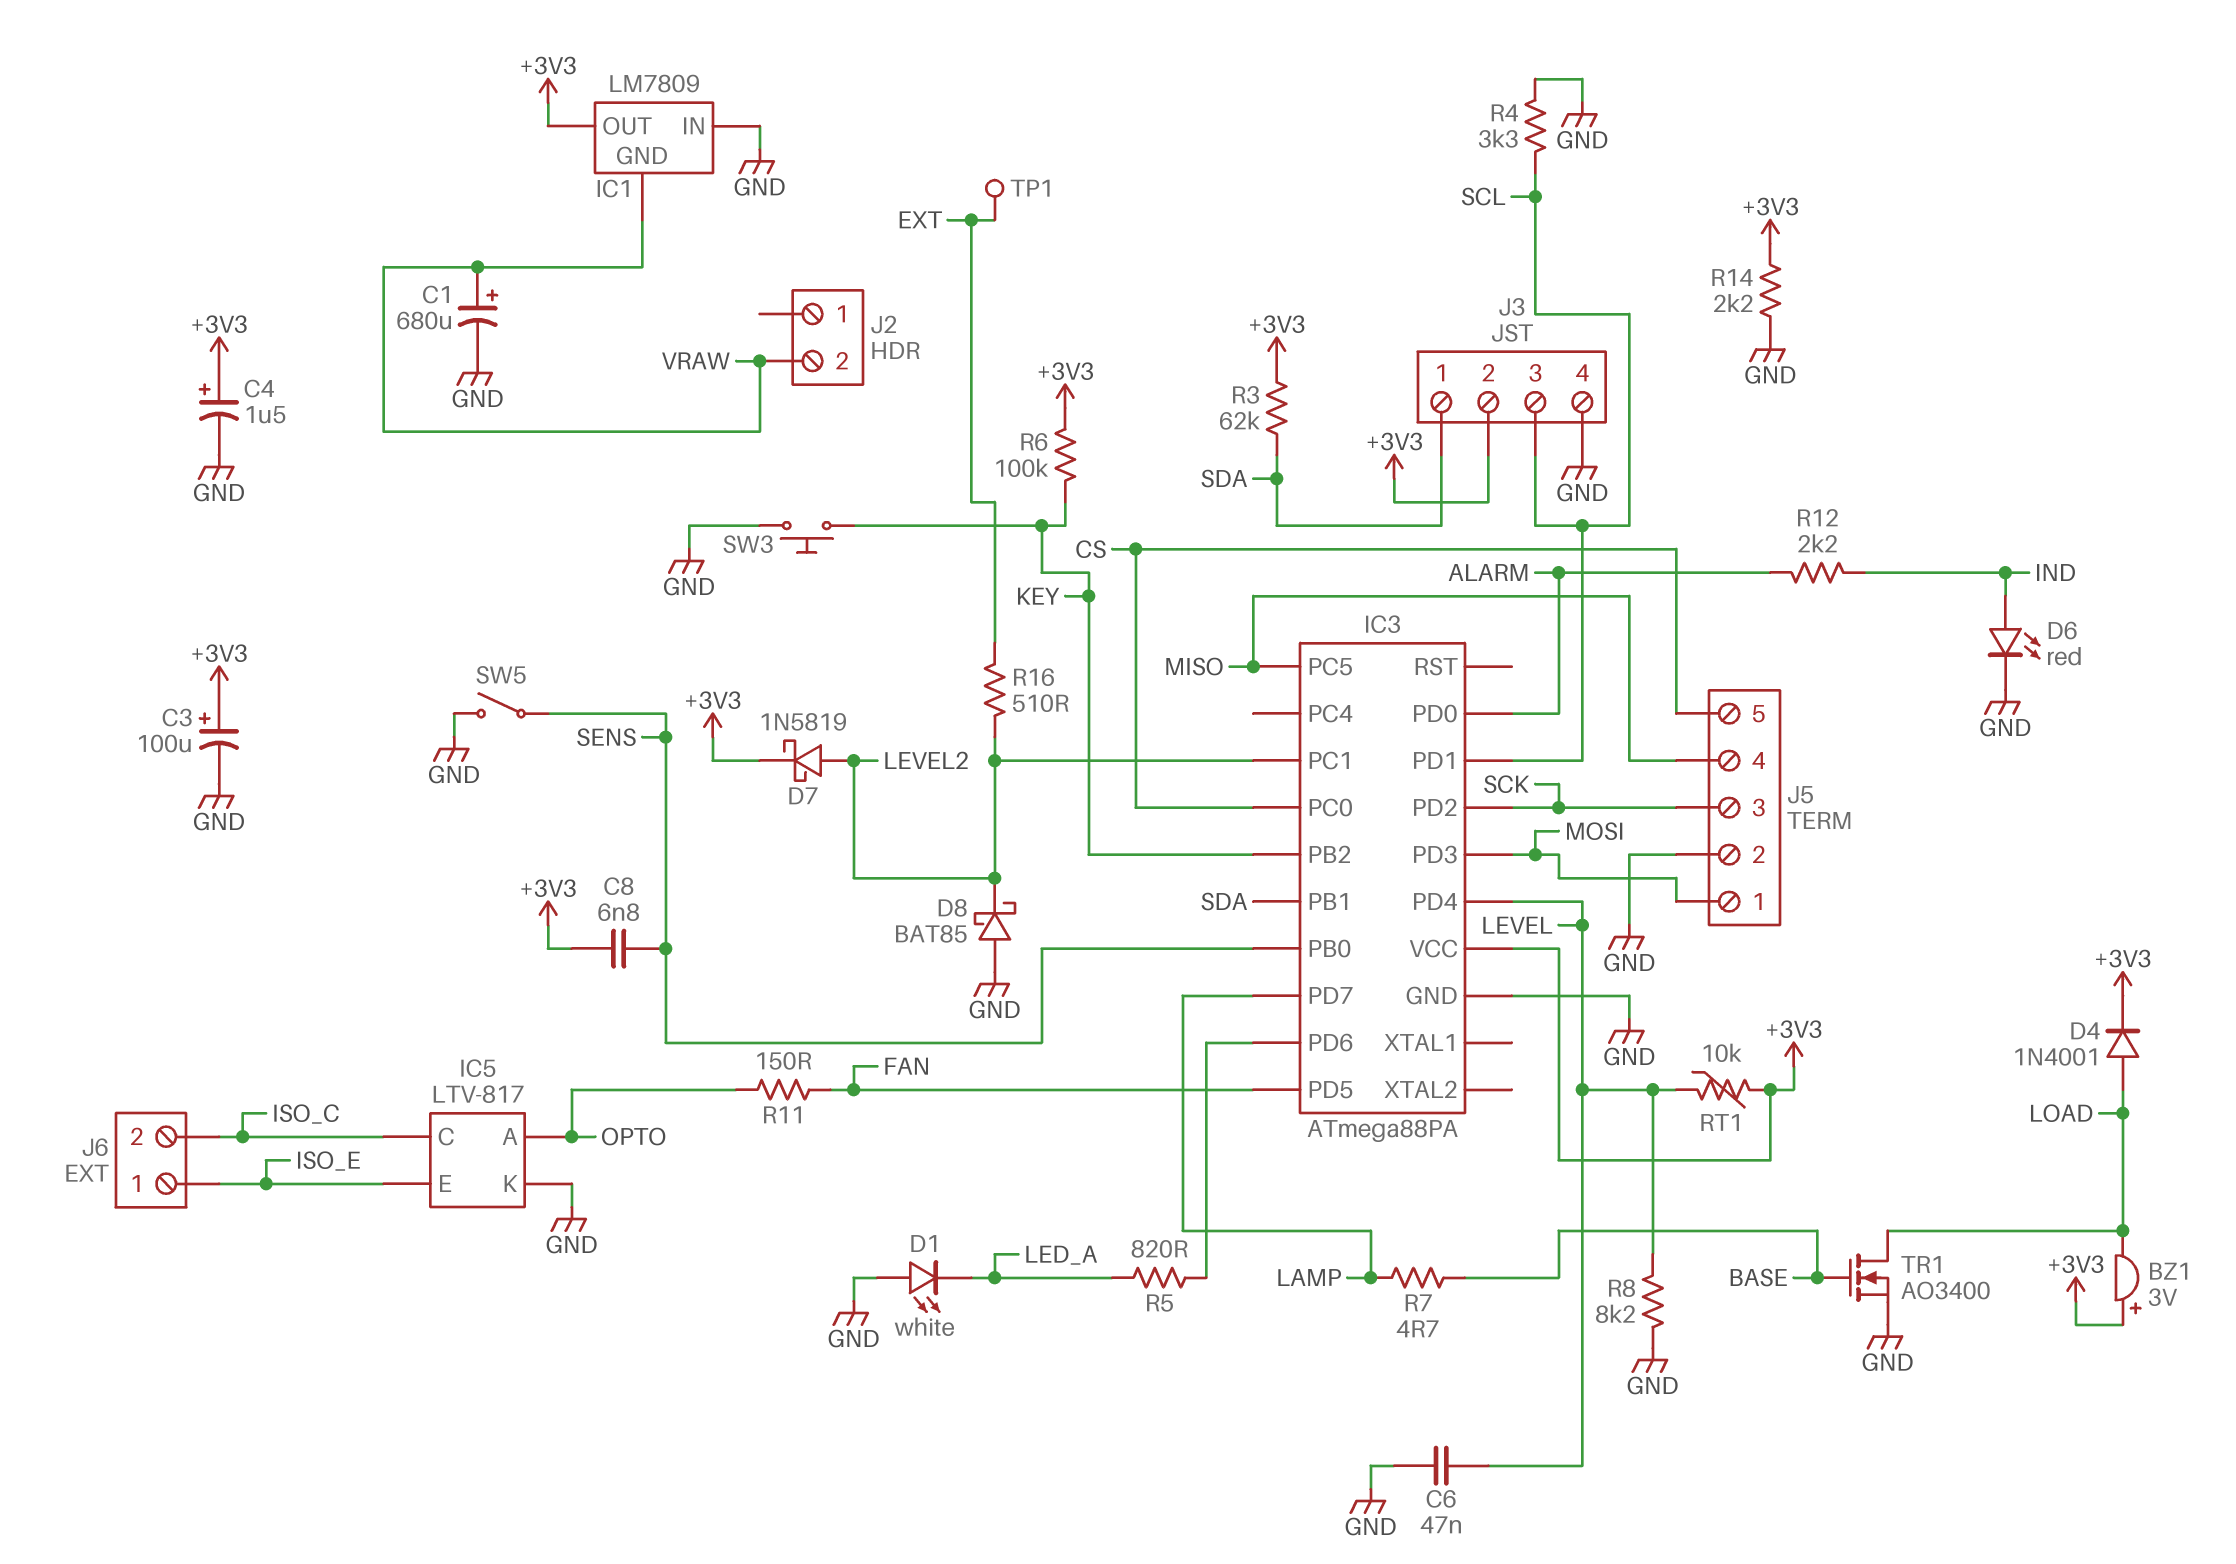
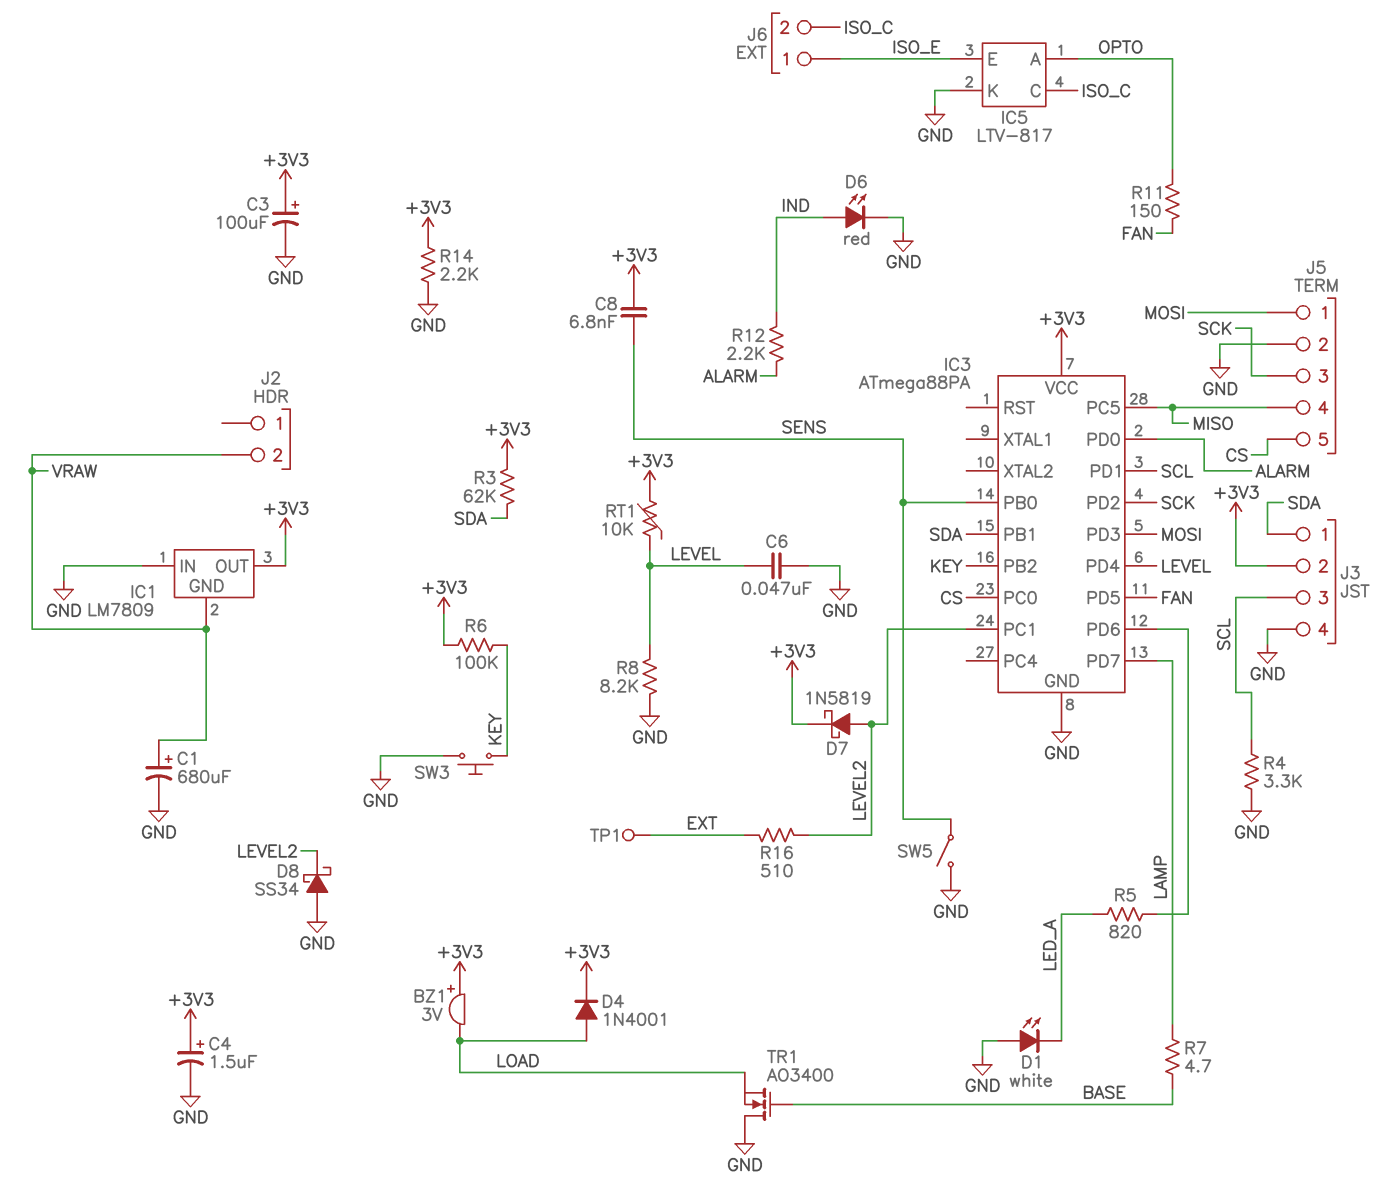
D8: schottky BAT85 (A GND, K LEVEL2) -> schottky SS34 (A GND, K LEVEL2)
TR1: NMOS AO3400 (G BASE, D LOAD, S GND) -> NMOS AO3400 (G BASE, D GND, S LOAD)

